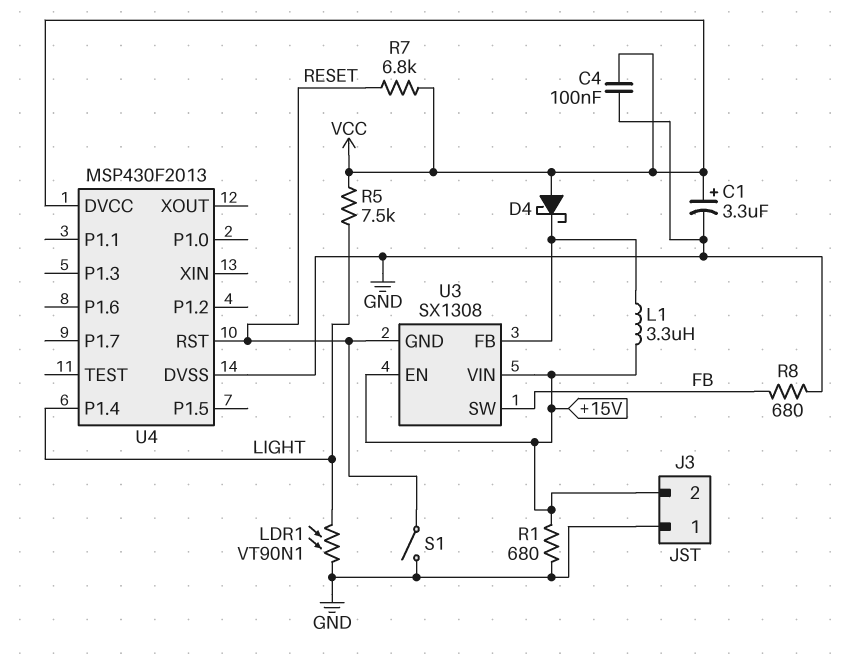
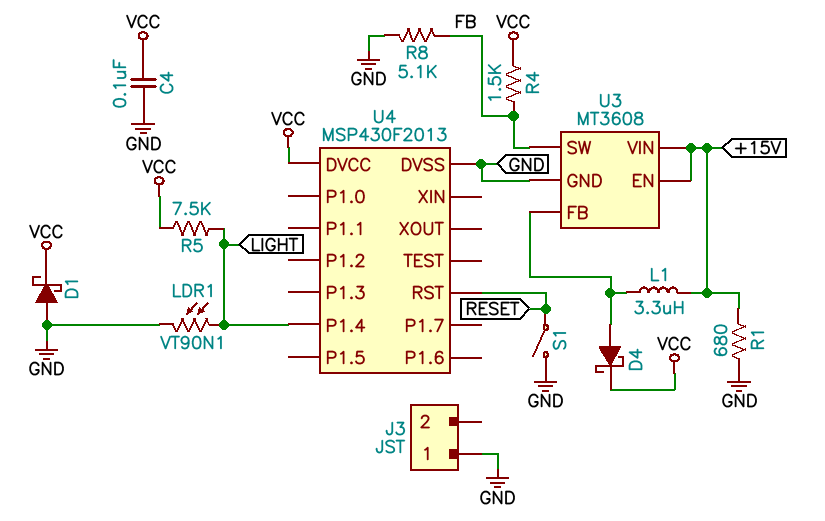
C1: 3.3uF (plus VCC, minus GND) -> none
D1: none -> schottky (A GND, K VCC)
D4: schottky (A VCC, K U3/FB) -> schottky (A U3/FB, K VCC)
J3 pin 2: +15V -> none
R4: none -> 1.5k (FB, VCC)
R7: 6.8k (RESET, VCC) -> none
R8: 680 (FB, GND) -> 5.1k (FB, GND)
U3: SX1308 -> MT3608
U3 pin GND: RESET -> GND

